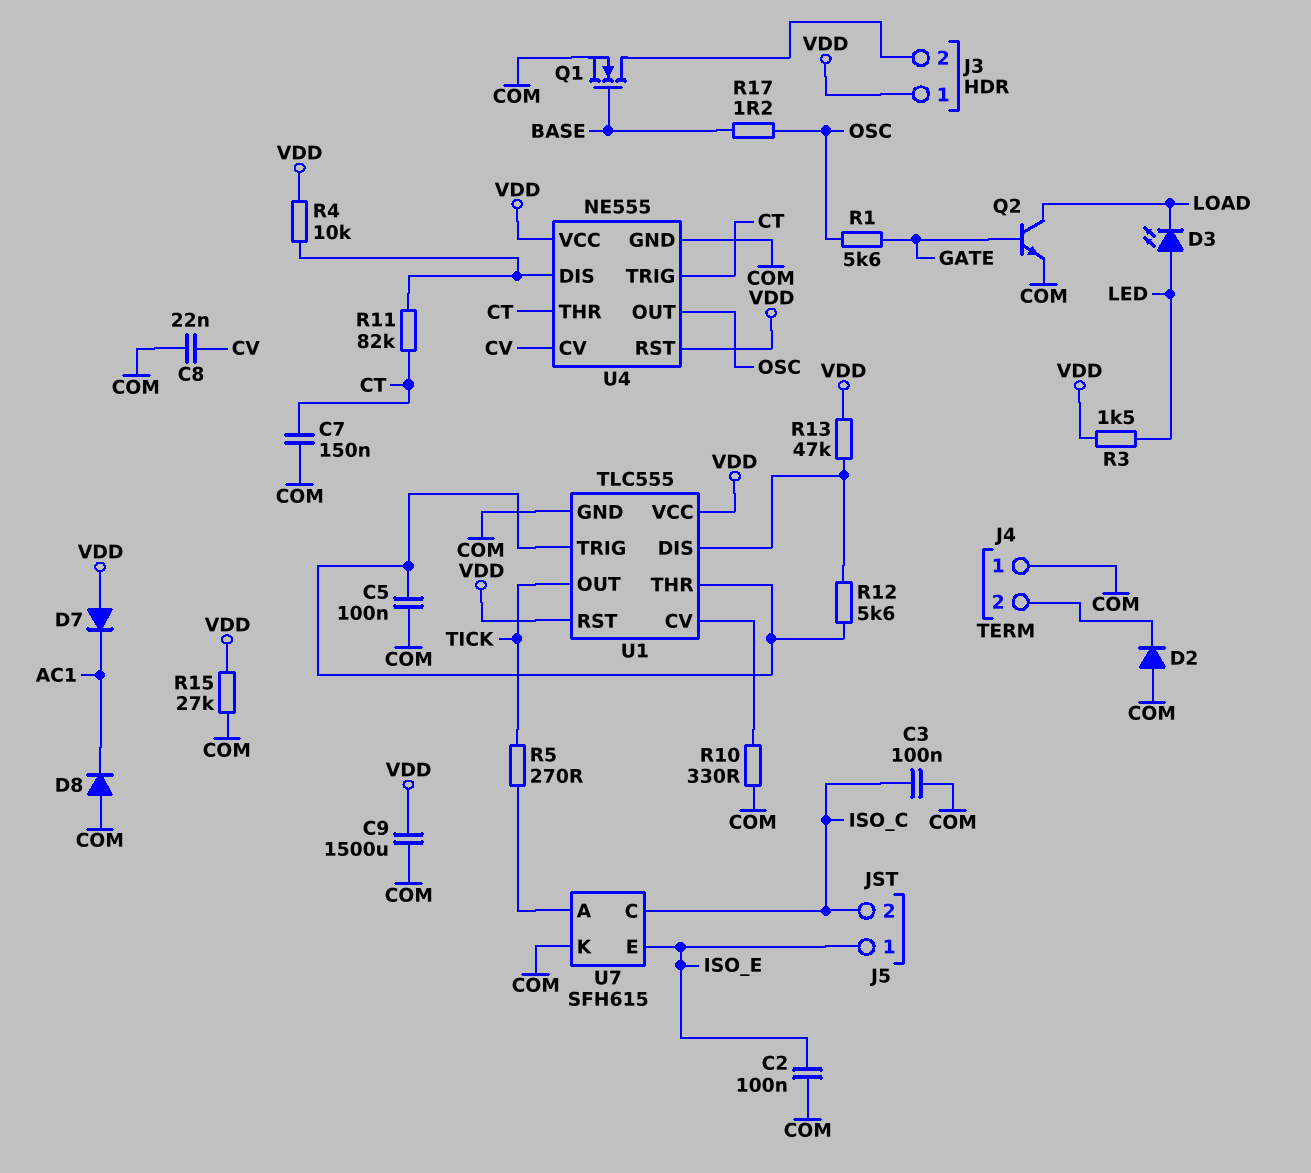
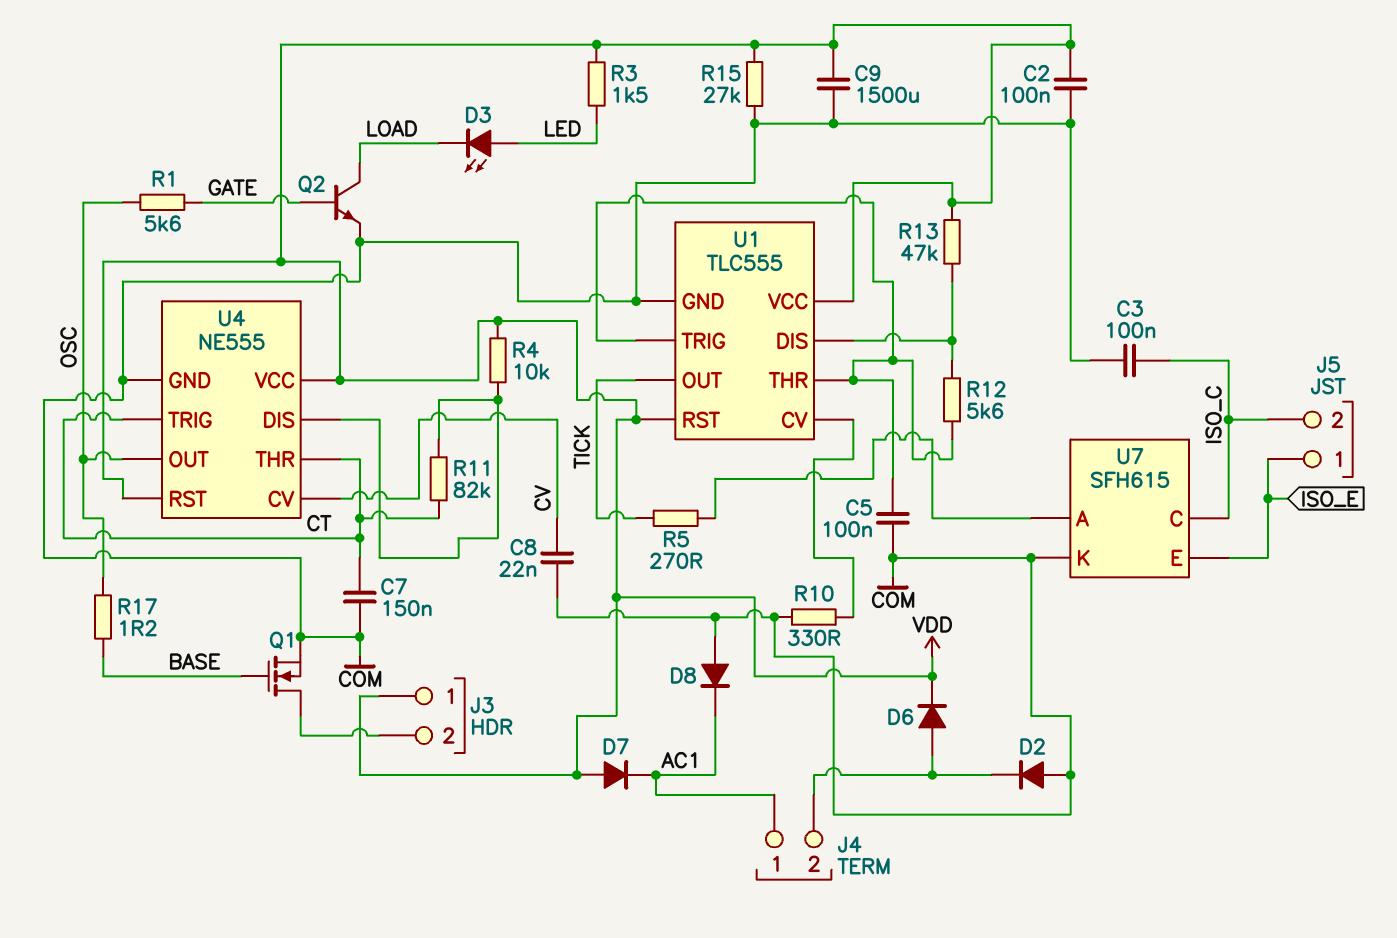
C2: 100nF (COM, ISO_E) -> 100nF (COM, VDD)
D6: none -> diode (A J4/2, K VDD)
J4 pin 1: COM -> AC1

